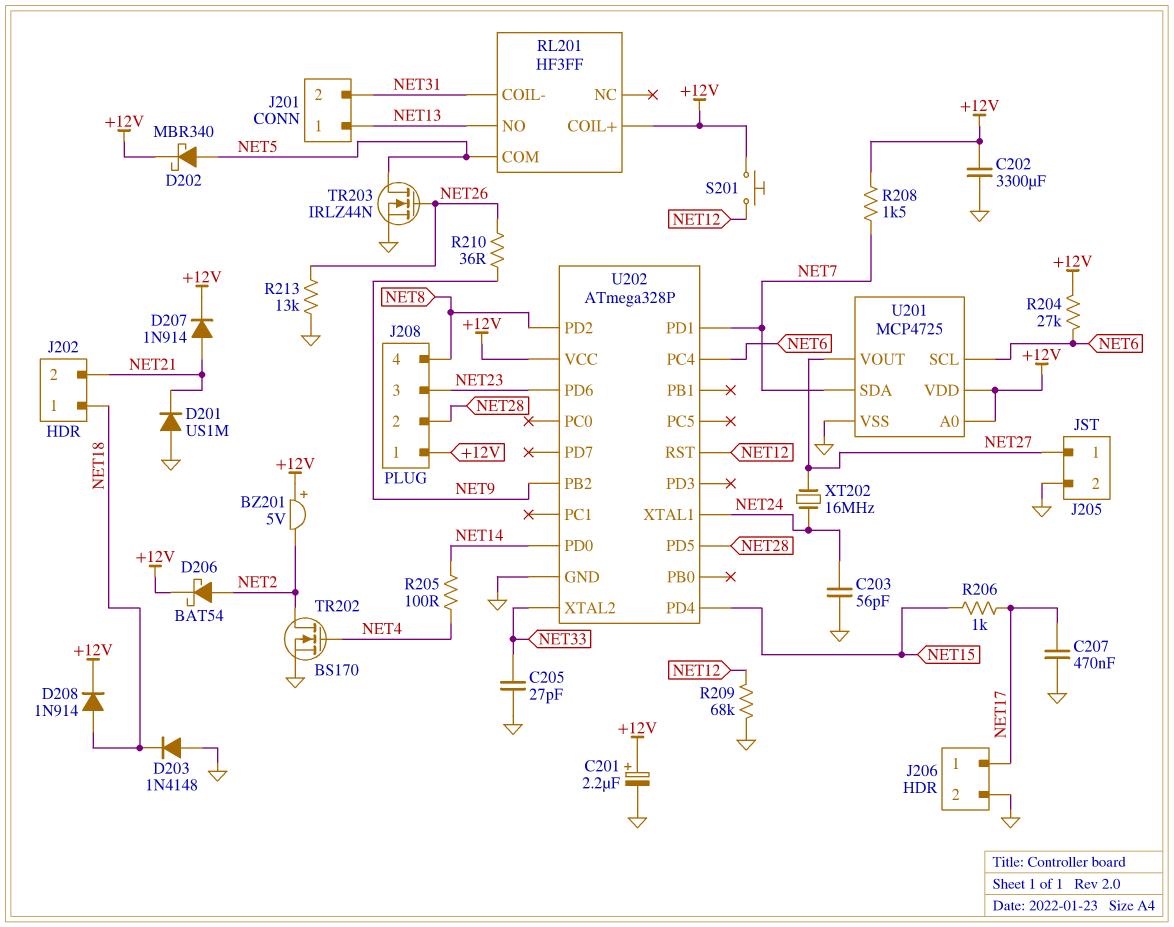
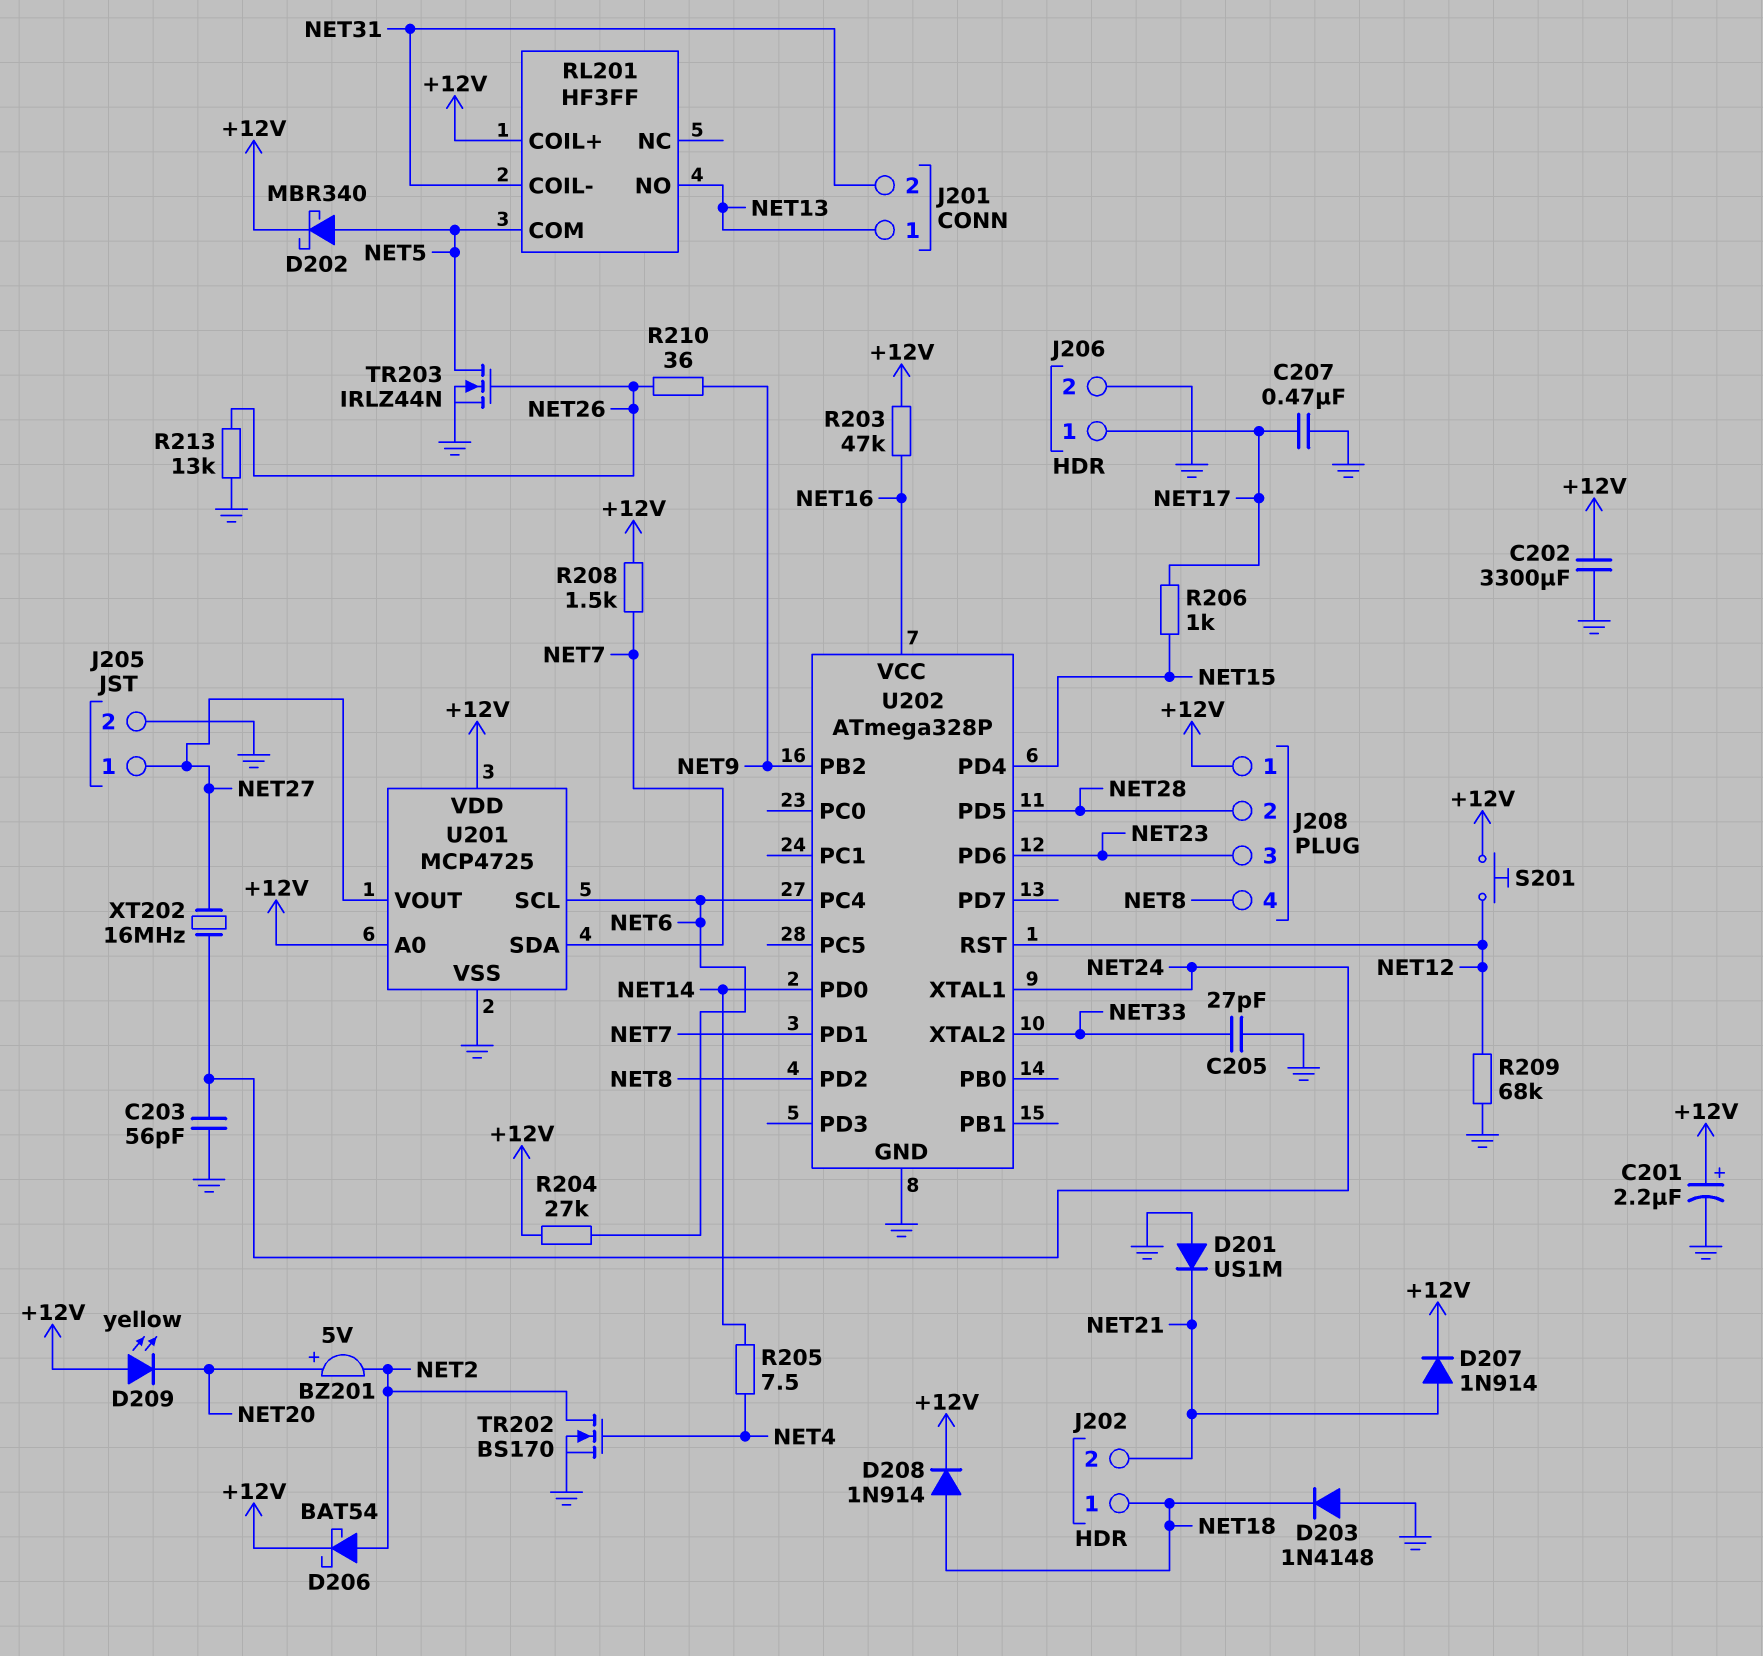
BZ201: buzzer 5V (plus +12V, minus NET2) -> buzzer 5V (plus NET20, minus NET2)
D209: none -> LED yellow (A +12V, K NET20)
R203: none -> 47k (+12V, NET16)
R205: 100 (NET4, NET14) -> 7.5 (NET4, NET14)
U202 pin VCC: +12V -> NET16

